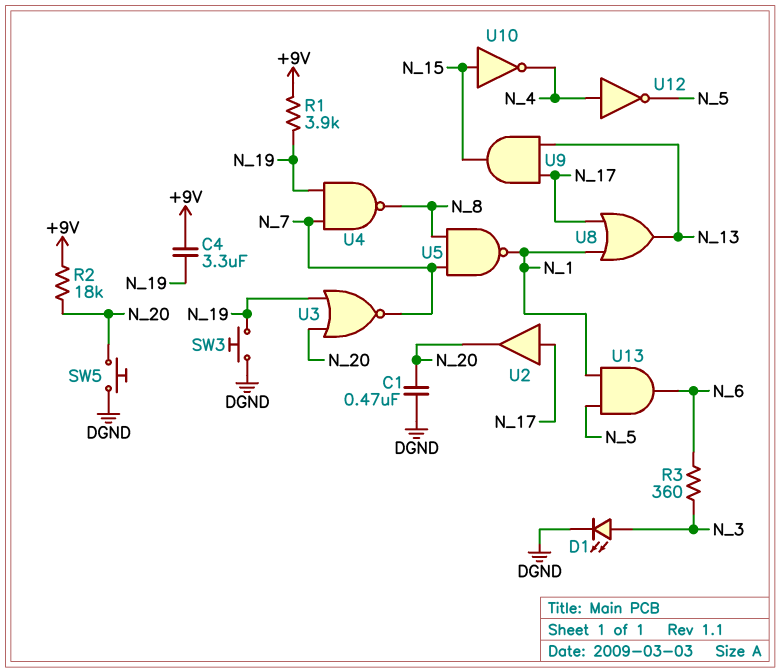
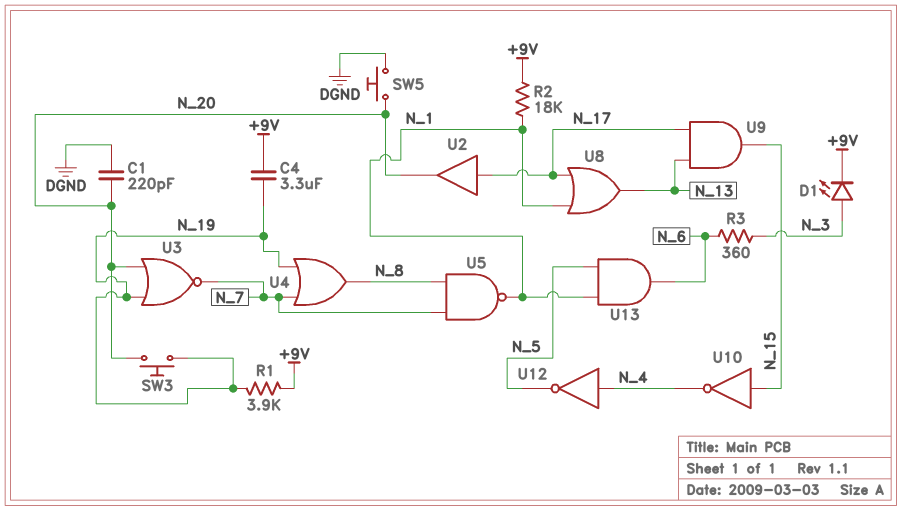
C1: 470nF (DGND, N_20) -> 220pF (DGND, N_20)
D1: LED (A N_3, K DGND) -> LED (A N_3, K +9V)
R2: 18k (+9V, N_20) -> 18k (+9V, N_1)
SW3: button (DGND, N_19) -> button (N_19, N_20)
U4: NAND (in N_7, in N_19, out N_8) -> OR (in N_7, in N_19, out N_8)

